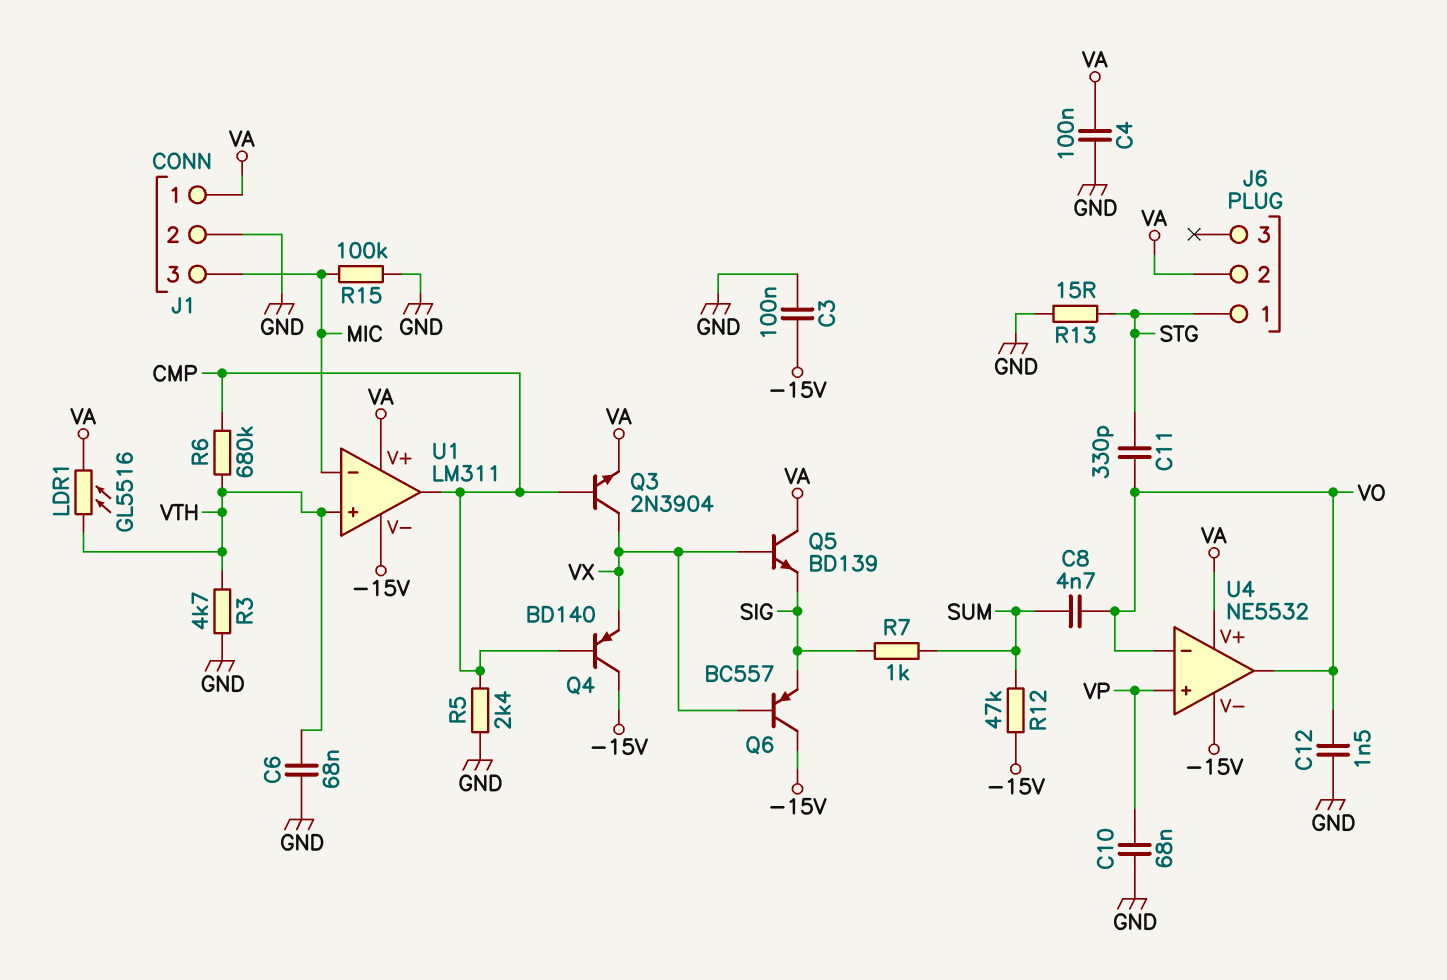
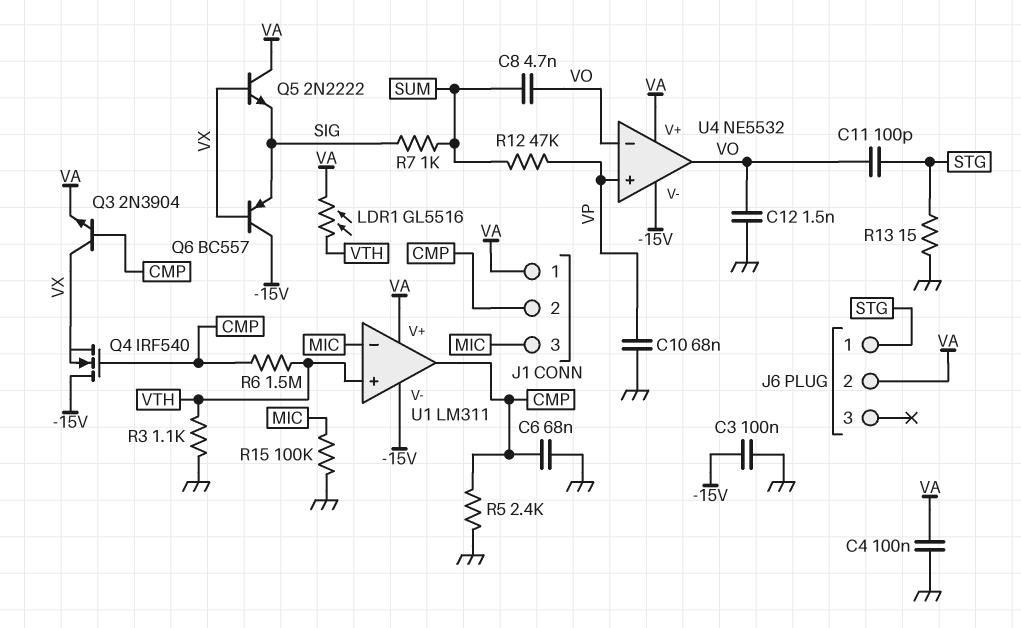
C6: 68nF (GND, VTH) -> 68nF (CMP, GND)
C11: 330pF (STG, VO) -> 100pF (STG, VO)
J1 pin 2: GND -> CMP
Q4: PNP BD140 (B CMP, C -15V, E VX) -> NMOS IRF540 (G CMP, D -15V, S VX)
Q5: NPN BD139 (B VX, C VA, E SIG) -> NPN 2N2222 (B VX, C VA, E SIG)
R3: 4.7k (GND, VTH) -> 1.1k (GND, VTH)
R6: 680k (CMP, VTH) -> 1.5M (CMP, VTH)
R12: 47k (-15V, SUM) -> 47k (SUM, VP)

